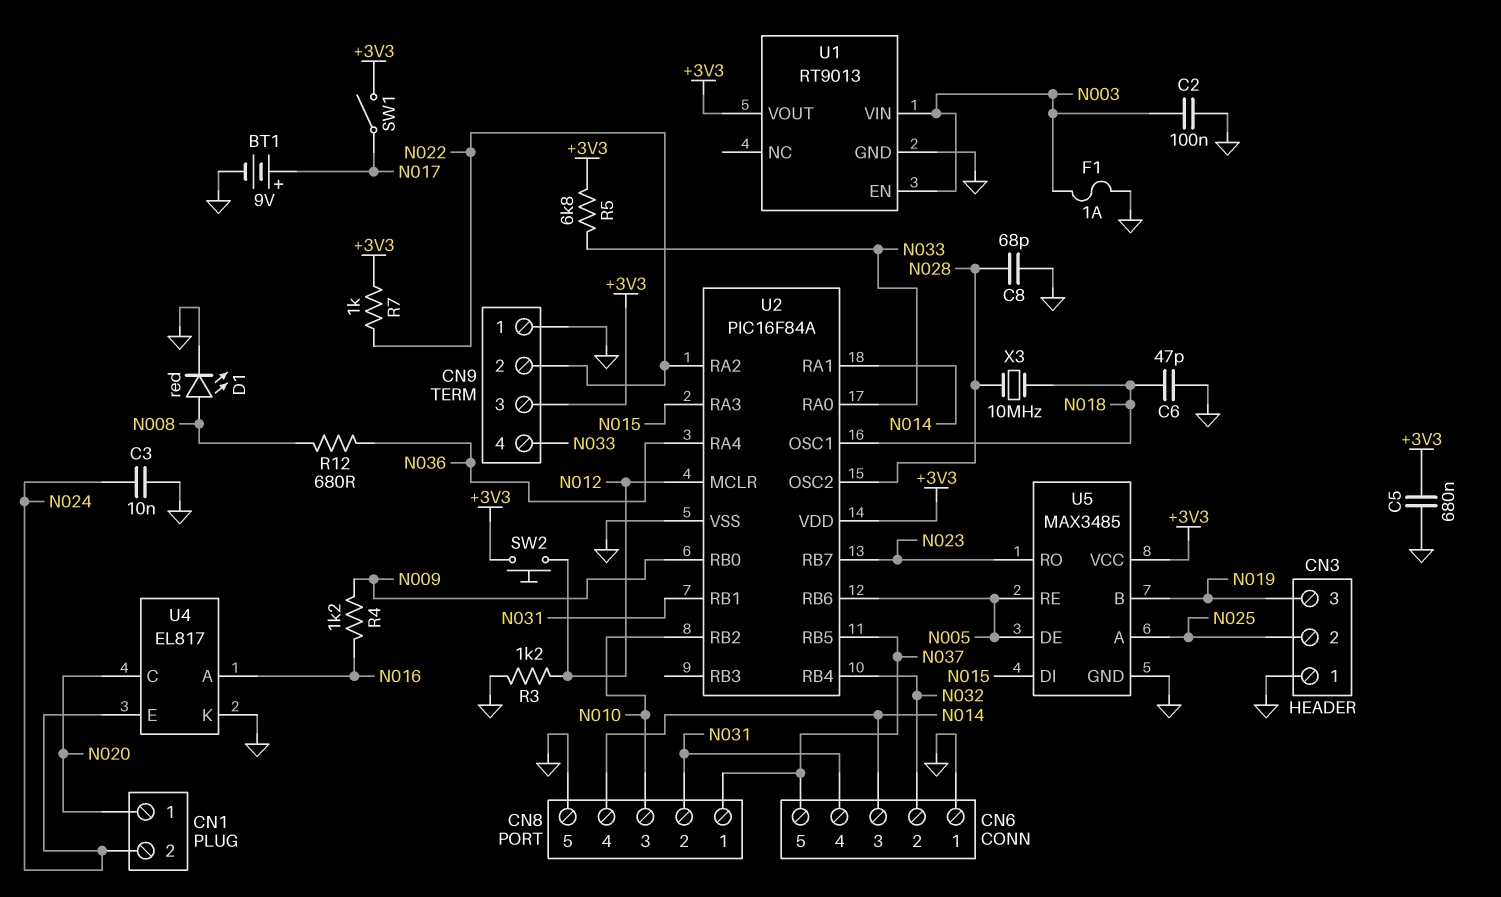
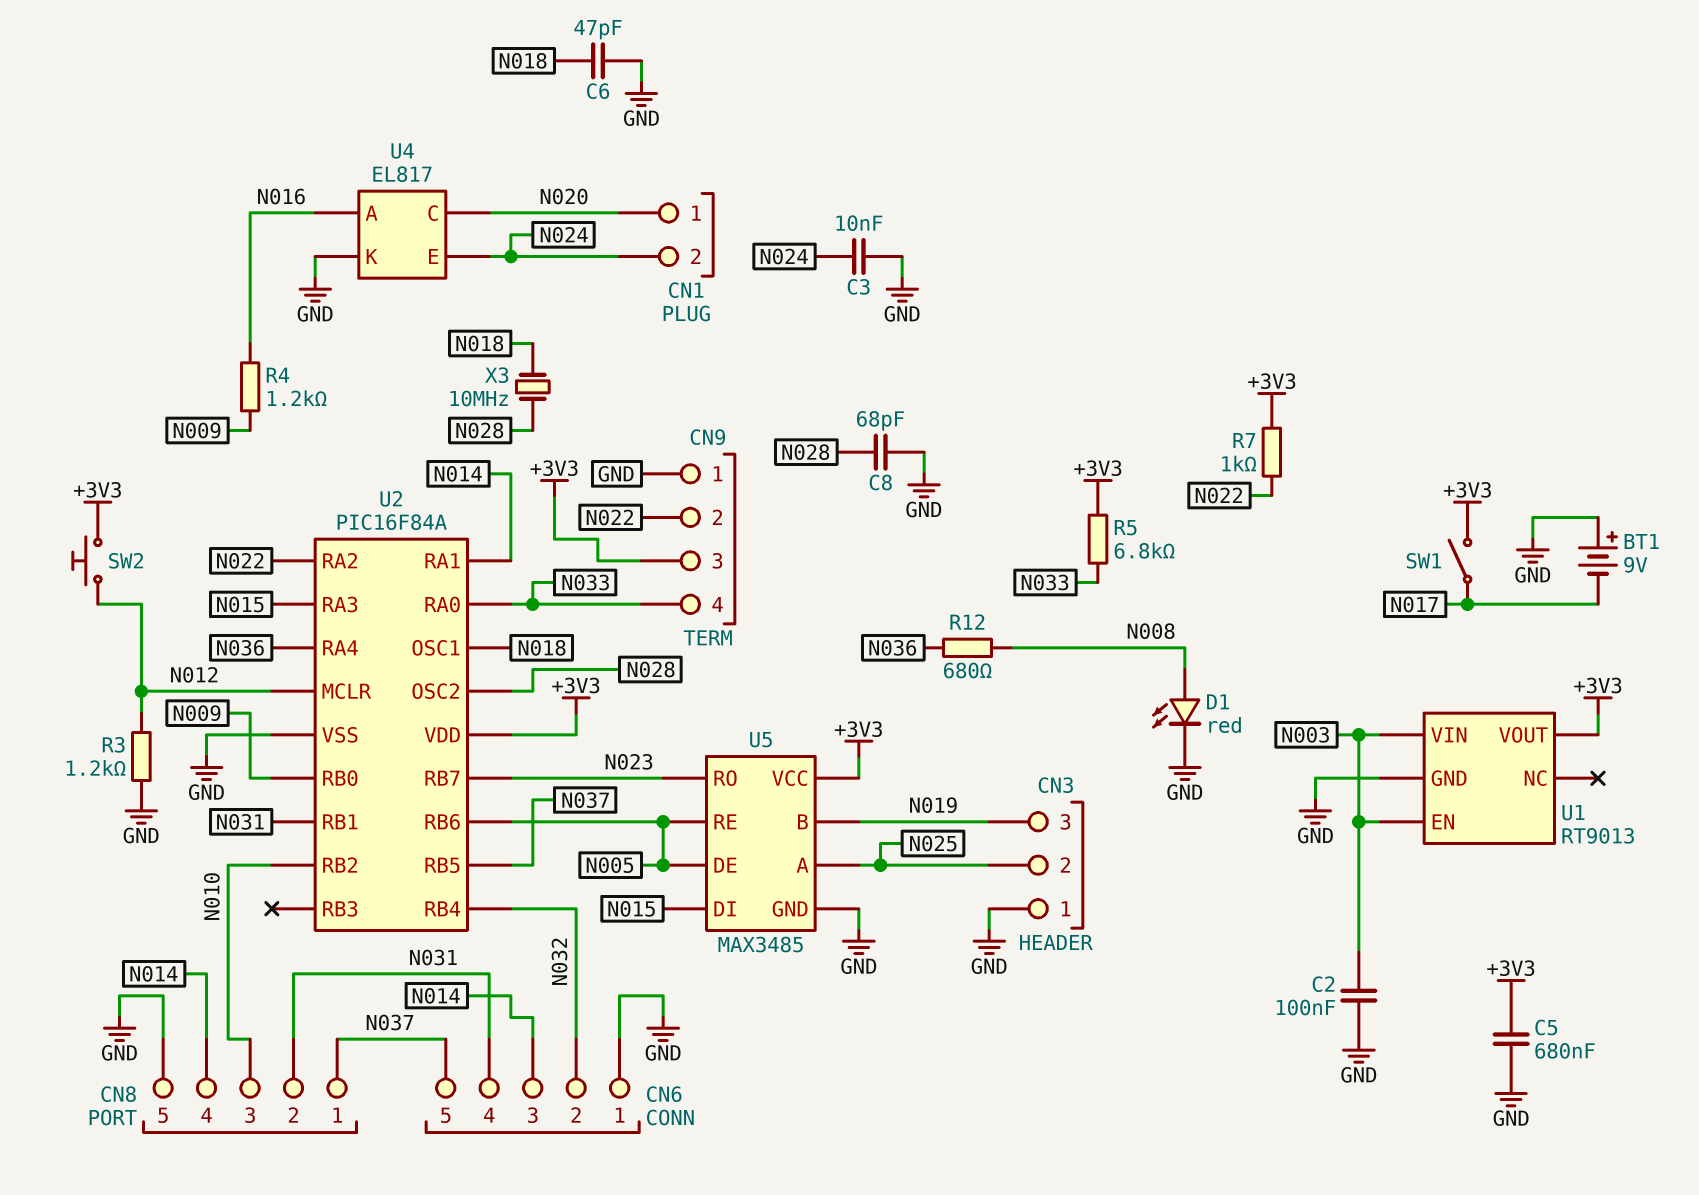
BT1: 9V (plus N017, minus GND) -> 9V (plus GND, minus N017)
F1: 1A (GND, N003) -> none

